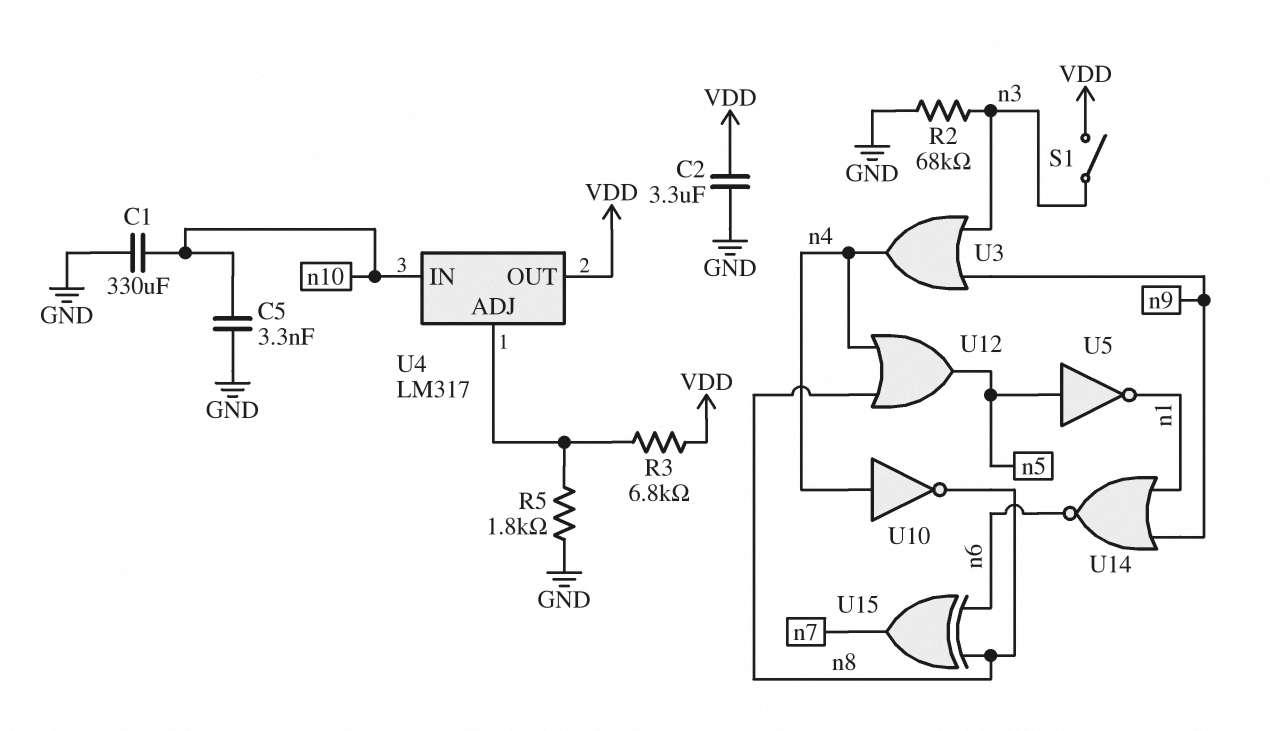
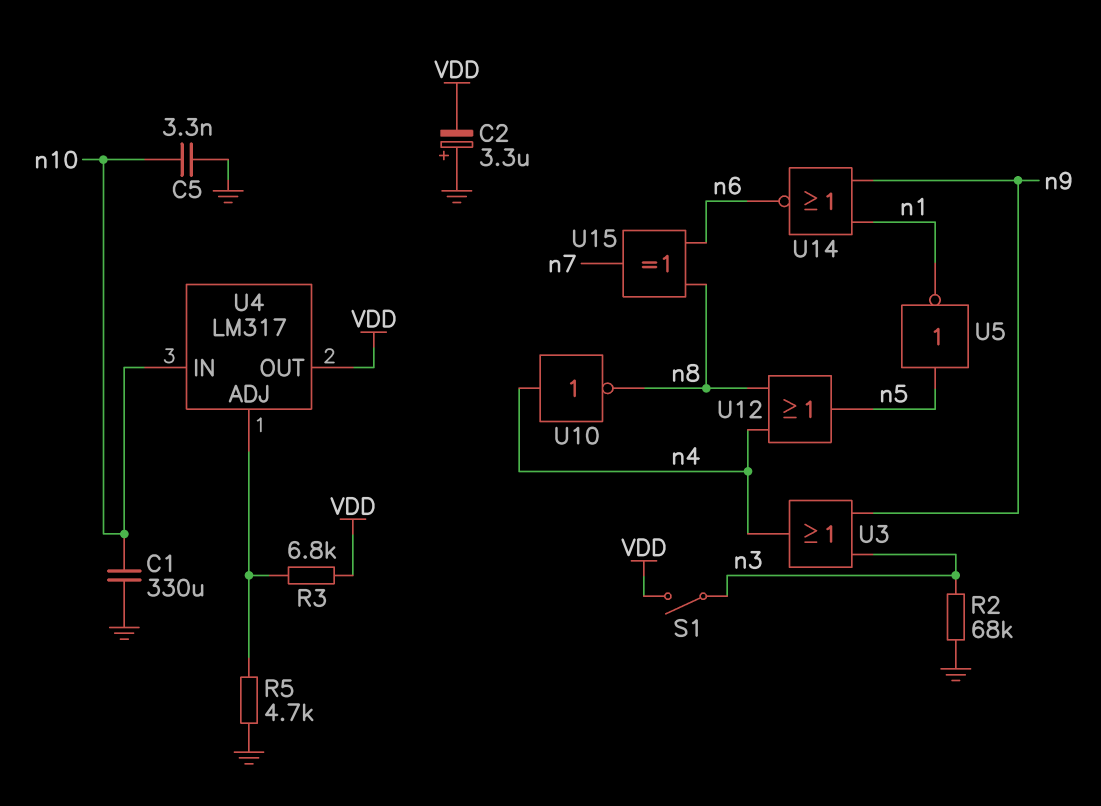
C2: 3.3uF (GND, VDD) -> 3.3uF (plus GND, minus VDD)
R5: 1.8k (GND, U4/ADJ) -> 4.7k (GND, U4/ADJ)

